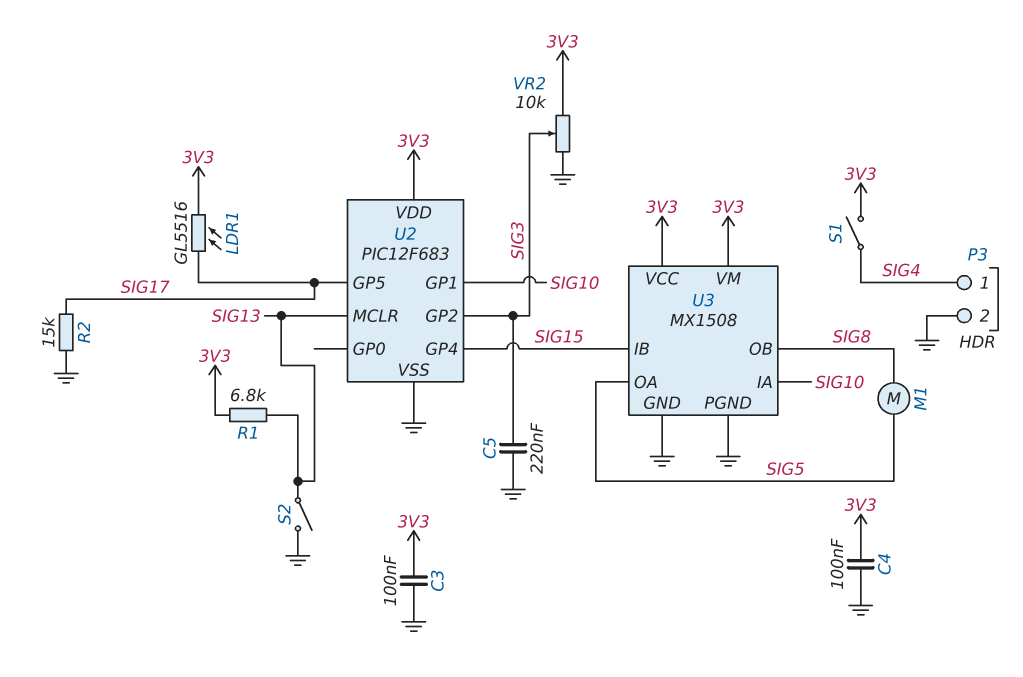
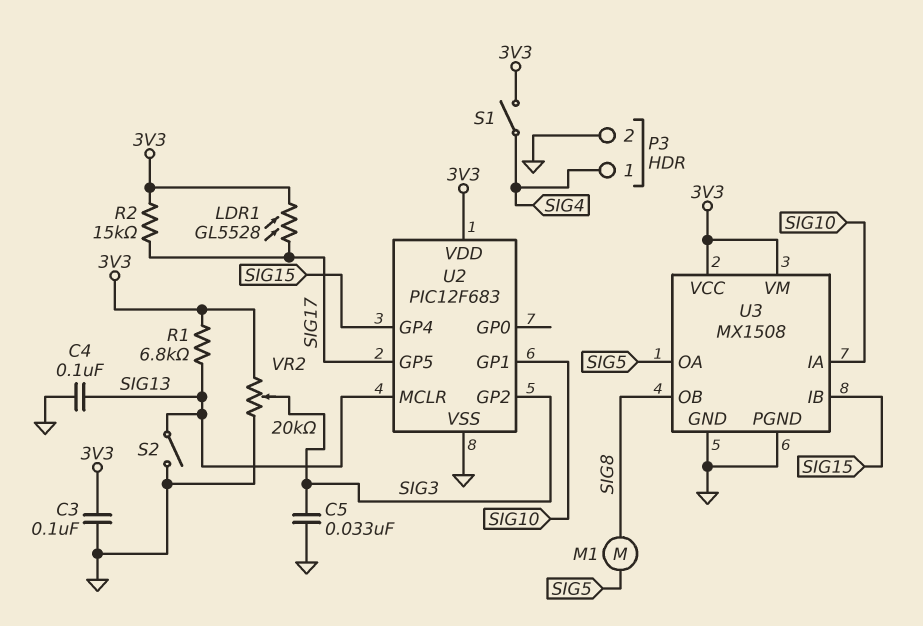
C4: 100nF (3V3, GND) -> 100nF (GND, SIG13)
C5: 220nF (GND, SIG3) -> 33nF (GND, SIG3)
LDR1: GL5516 (3V3, SIG17) -> GL5528 (3V3, SIG17)
R2: 15k (GND, SIG17) -> 15k (3V3, SIG17)
VR2: 10k (3V3, GND, wiper SIG3) -> 20k (3V3, GND, wiper SIG3)

